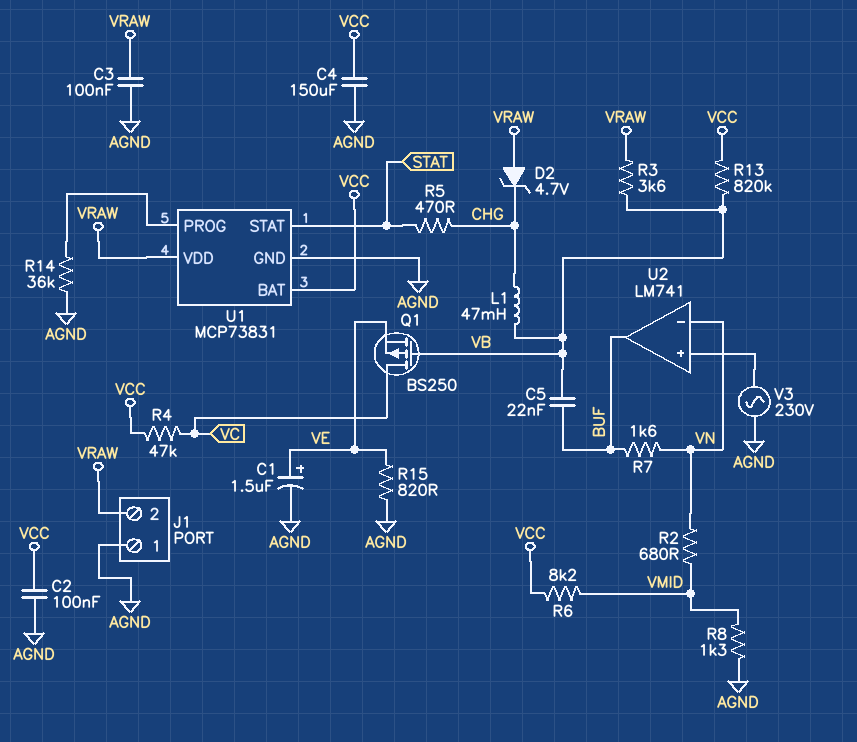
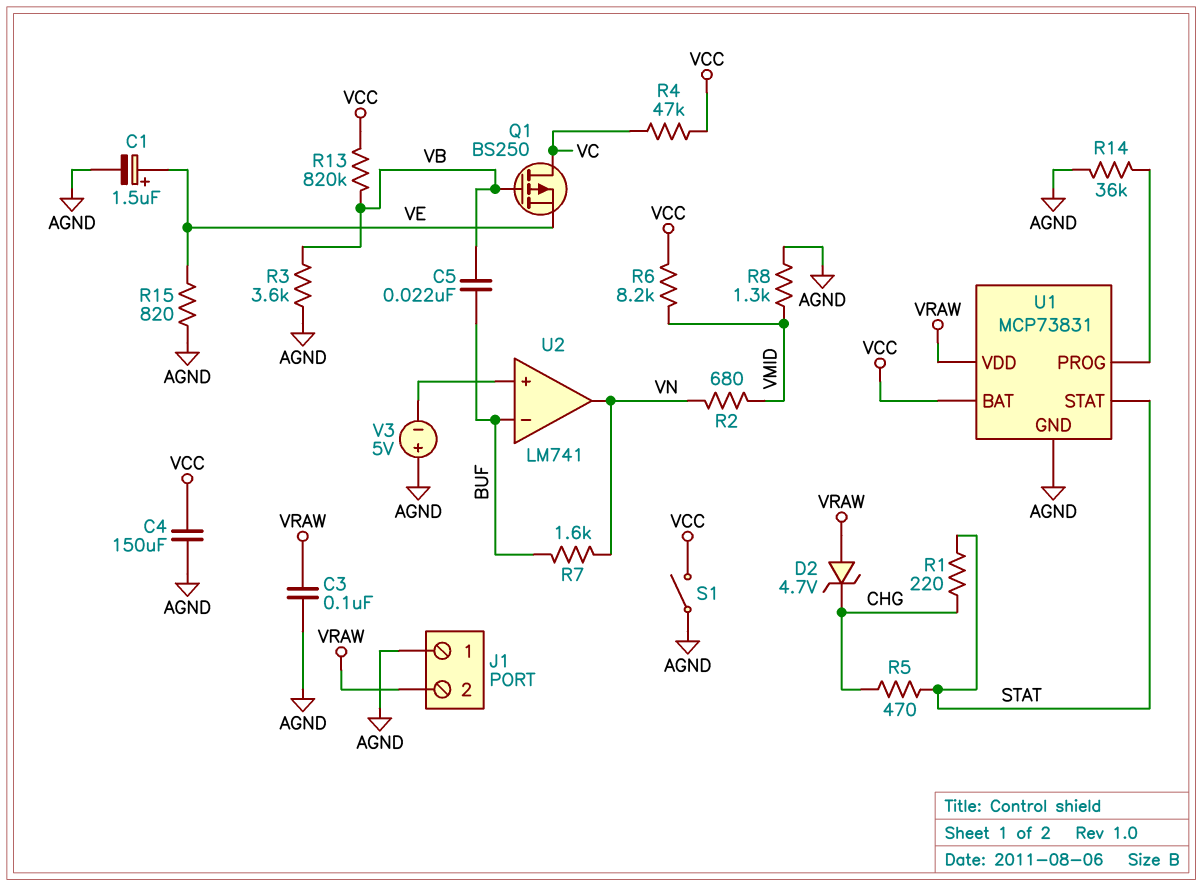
C2: 100nF (AGND, VCC) -> none
L1: 47mH (CHG, VB) -> none
R1: none -> 220 (CHG, STAT)
R3: 3.6k (VB, VRAW) -> 3.6k (AGND, VB)
S1: none -> switch (AGND, VCC)
U2 pin in-: VN -> BUF
U2 pin out: BUF -> VN
V3: AC 230V (AGND, U2/in+) -> 5V (plus AGND, minus U2/in+)

